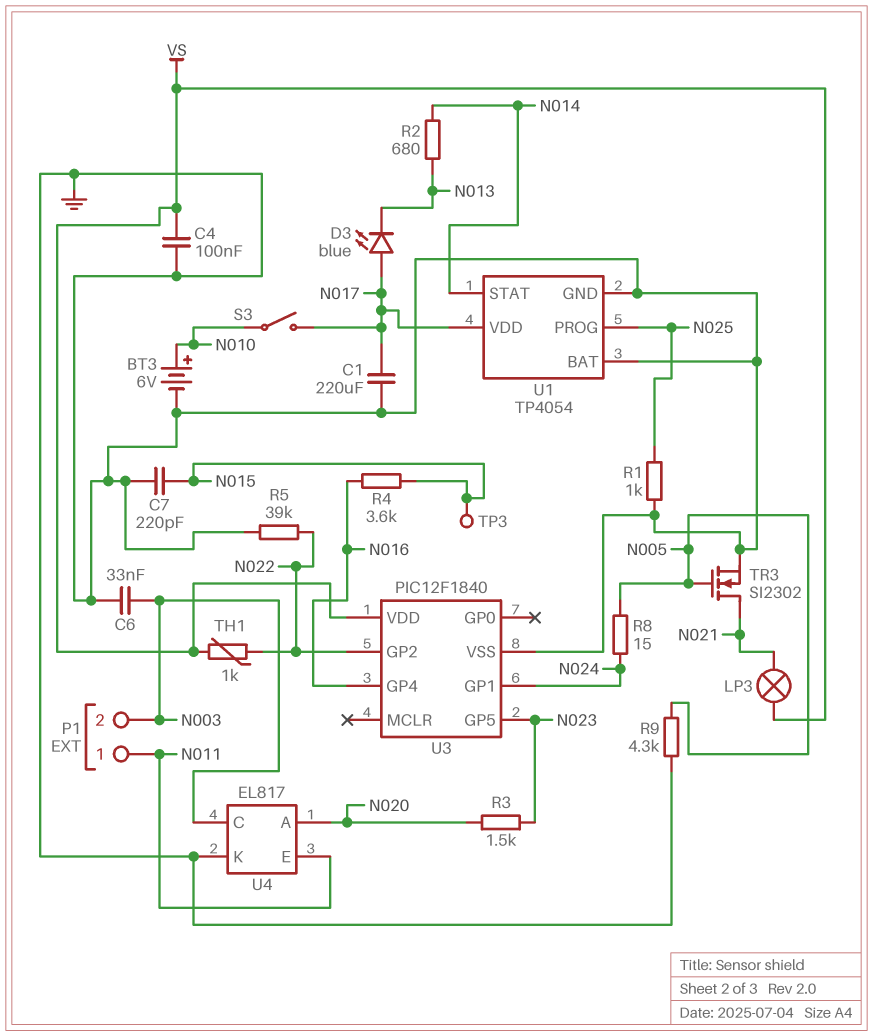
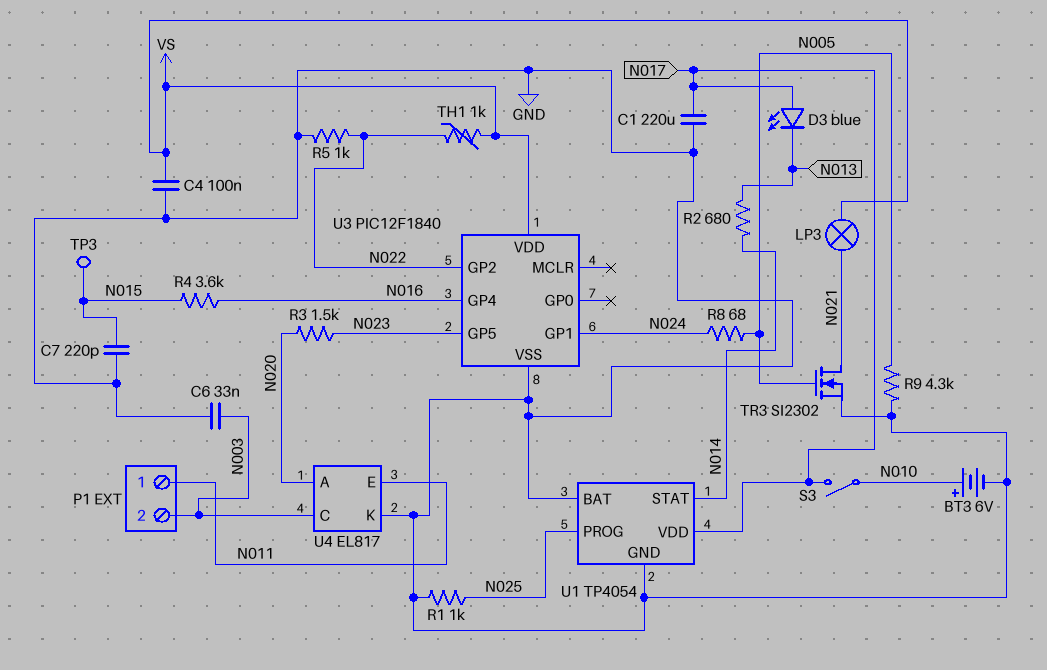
R5: 39k (GND, N022) -> 1k (GND, N022)
R8: 15 (N005, N024) -> 68 (N005, N024)

